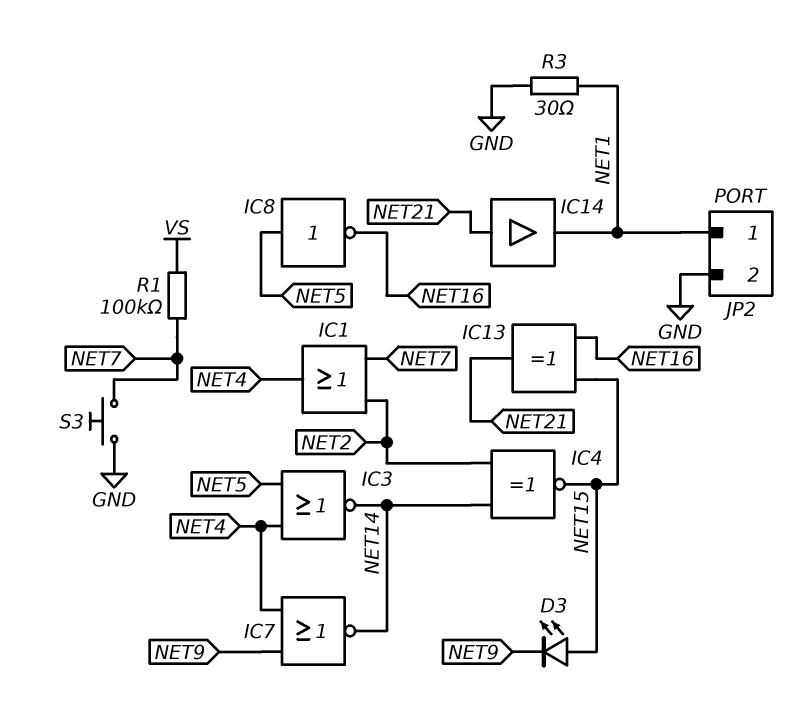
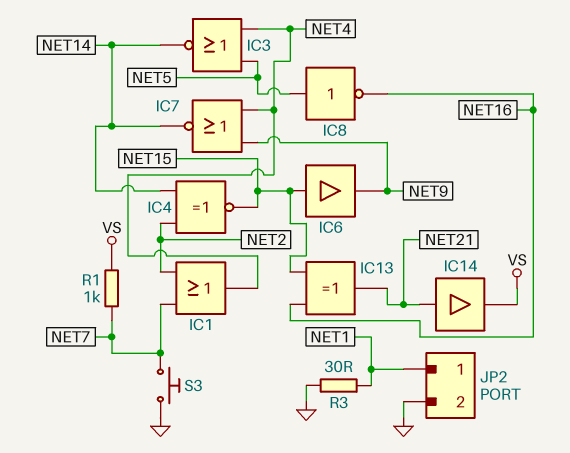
D3: LED (A NET15, K NET9) -> none
IC6: none -> buffer (in NET15, out NET9)
IC14: buffer (in NET21, out NET1) -> buffer (in NET21, out VS)
R1: 100k (NET7, VS) -> 1k (NET7, VS)

